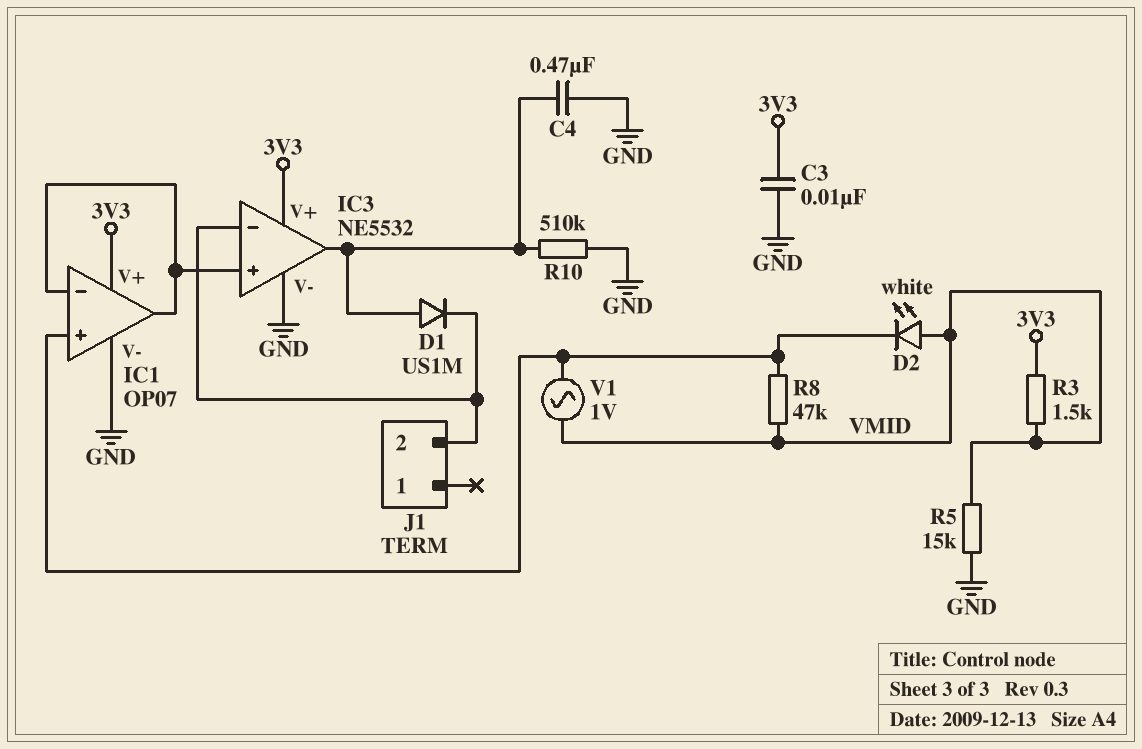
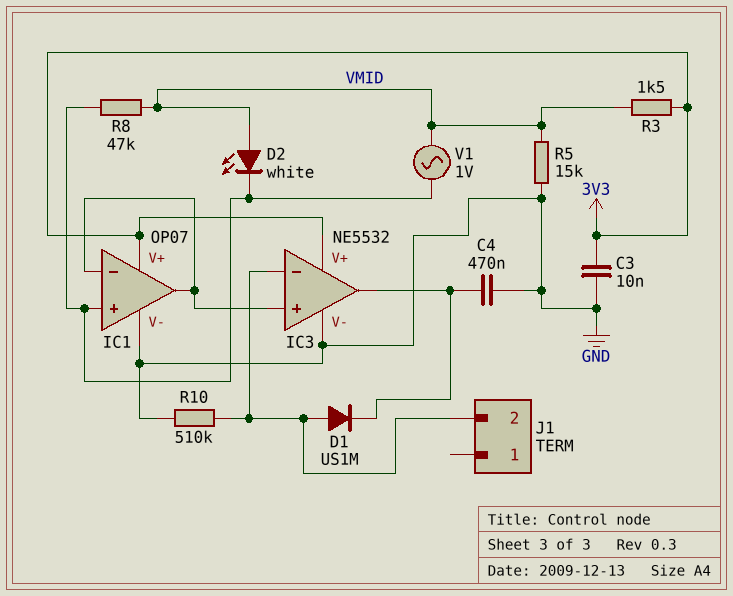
D1: diode US1M (A IC3/out, K IC3/in-) -> diode US1M (A IC3/in-, K IC3/out)
R10: 510k (GND, IC3/out) -> 510k (GND, IC3/in-)

